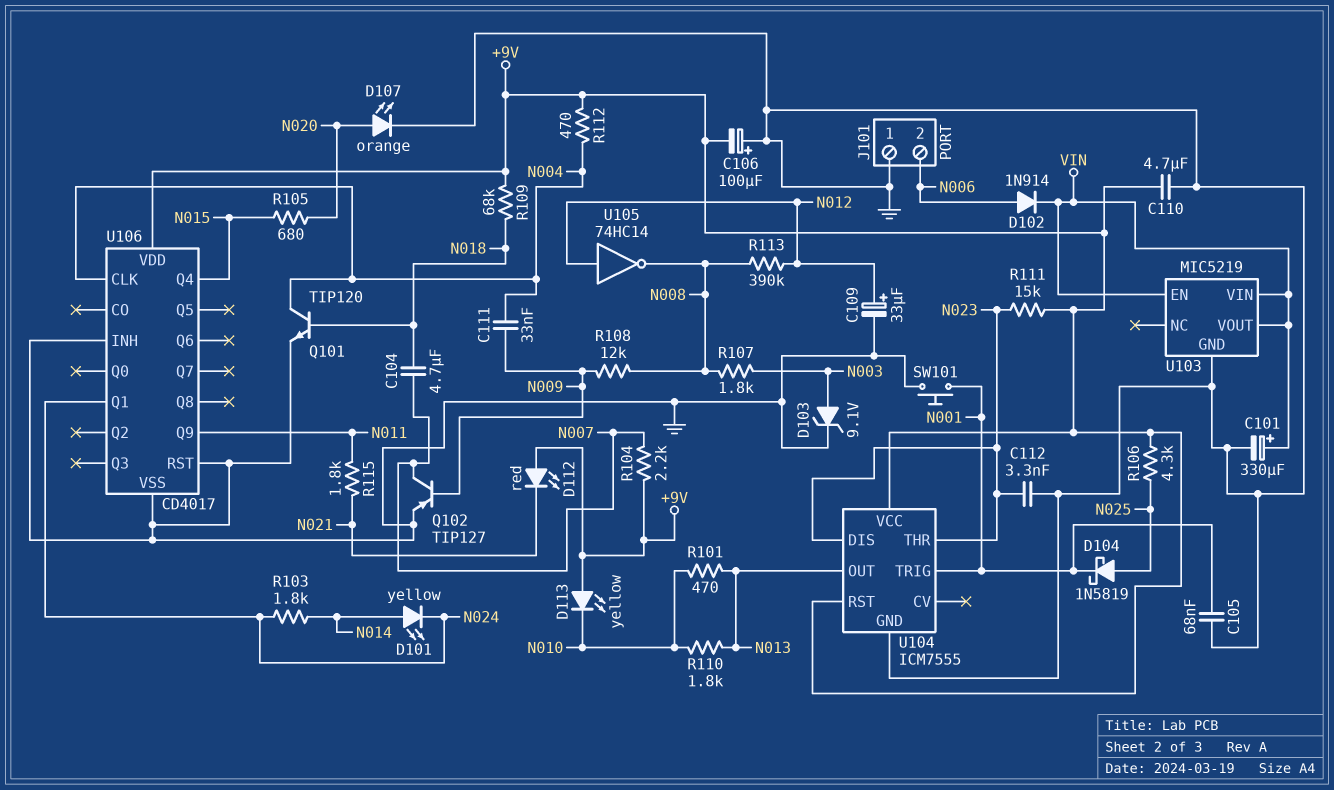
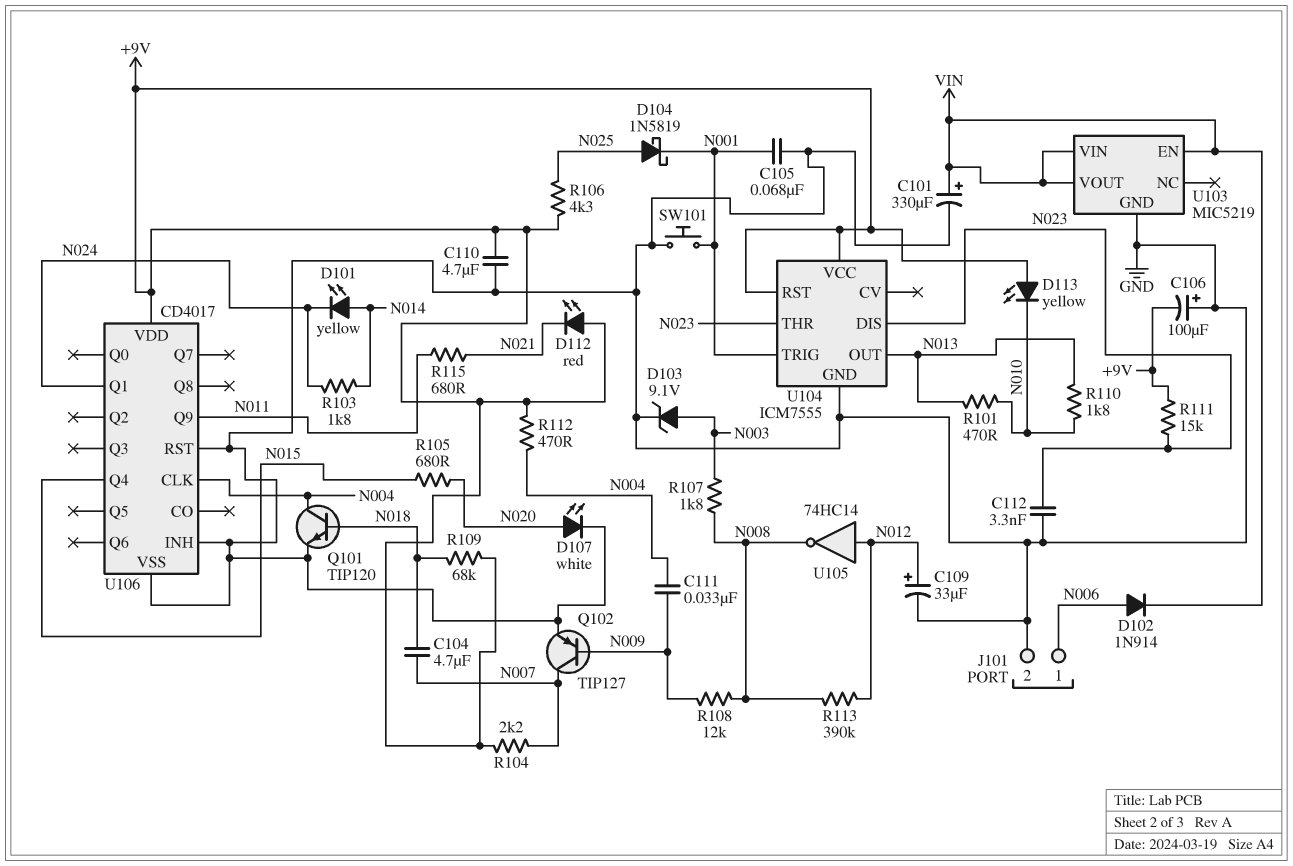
D107: LED orange (A N020, K GND) -> LED white (A N020, K GND)
J101 pin 1: GND -> N006
J101 pin 2: N006 -> GND
R115: 1.8k (N011, N021) -> 680 (N011, N021)

